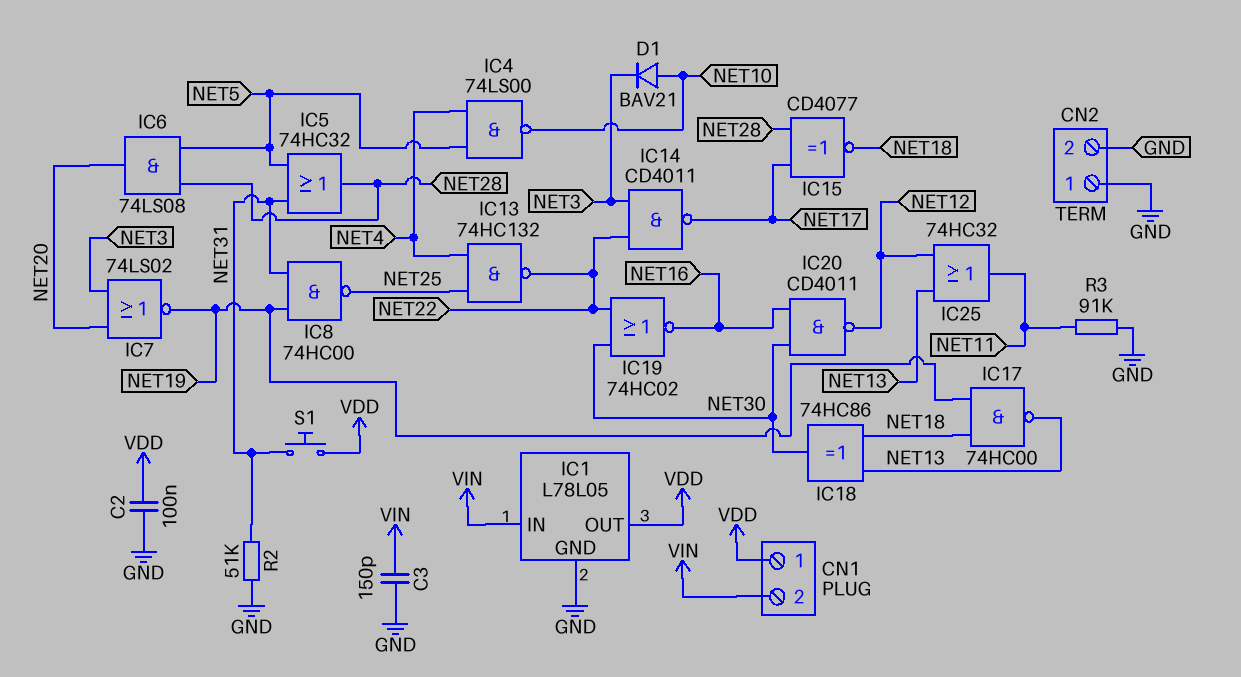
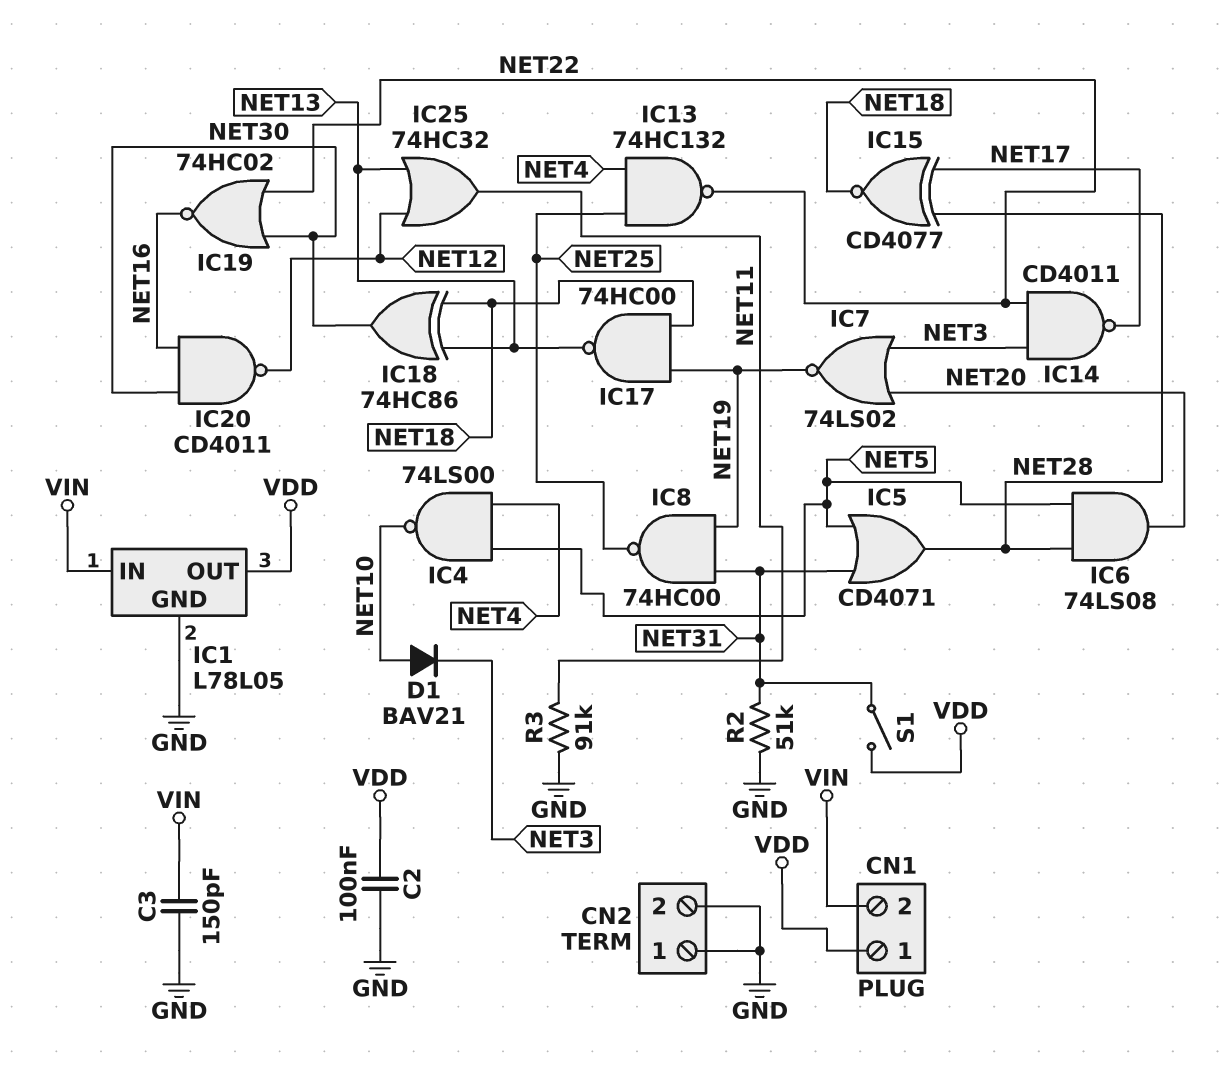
IC5: OR 74HC32 (in NET5, in NET31, out NET28) -> OR CD4071 (in NET5, in NET31, out NET28)
S1: button (NET31, VDD) -> switch (NET31, VDD)

